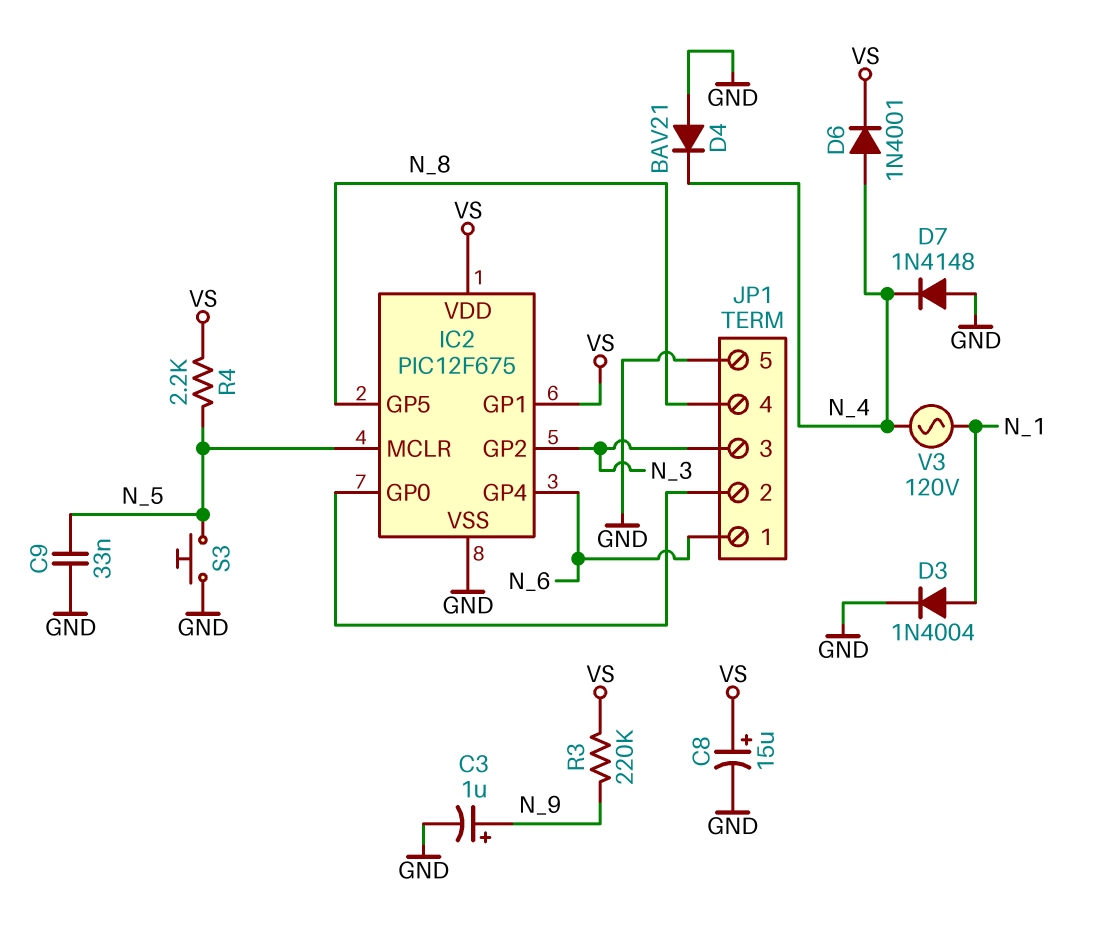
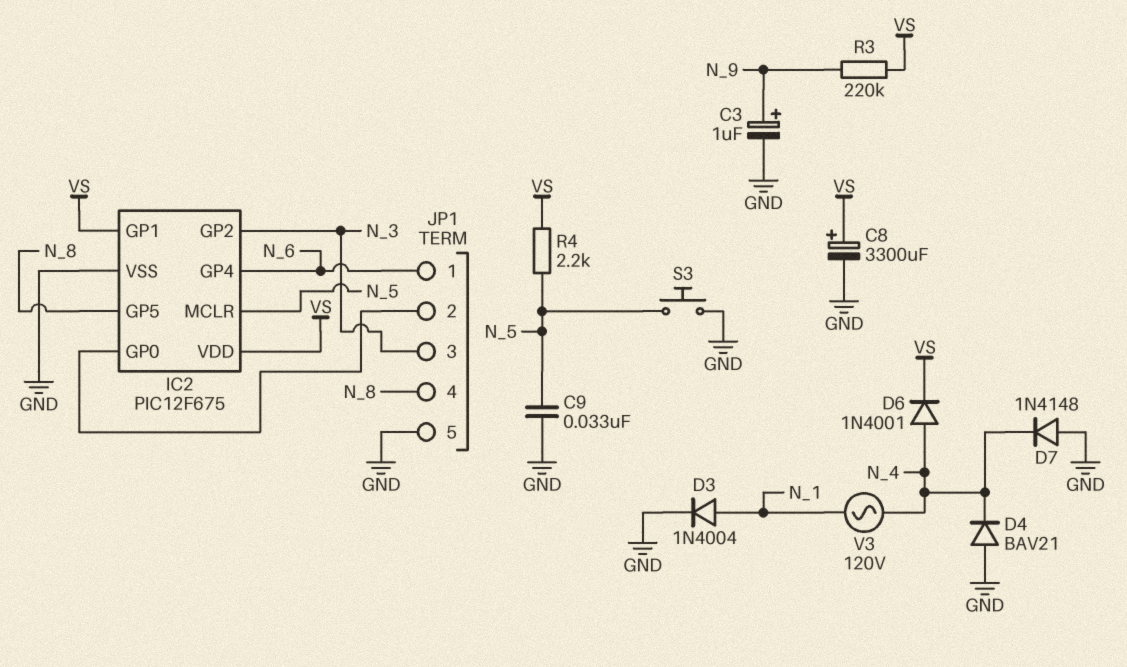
C8: 15uF (plus VS, minus GND) -> 3300uF (plus VS, minus GND)

